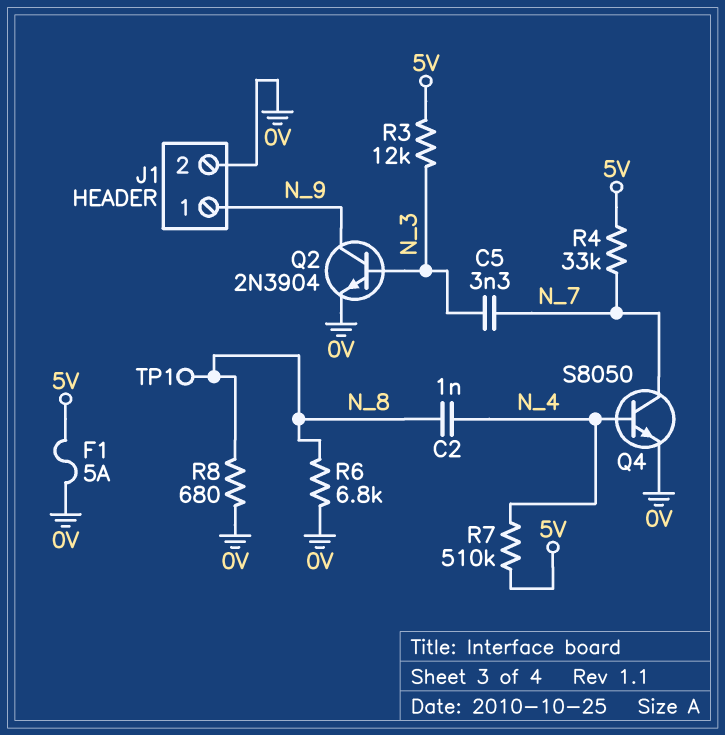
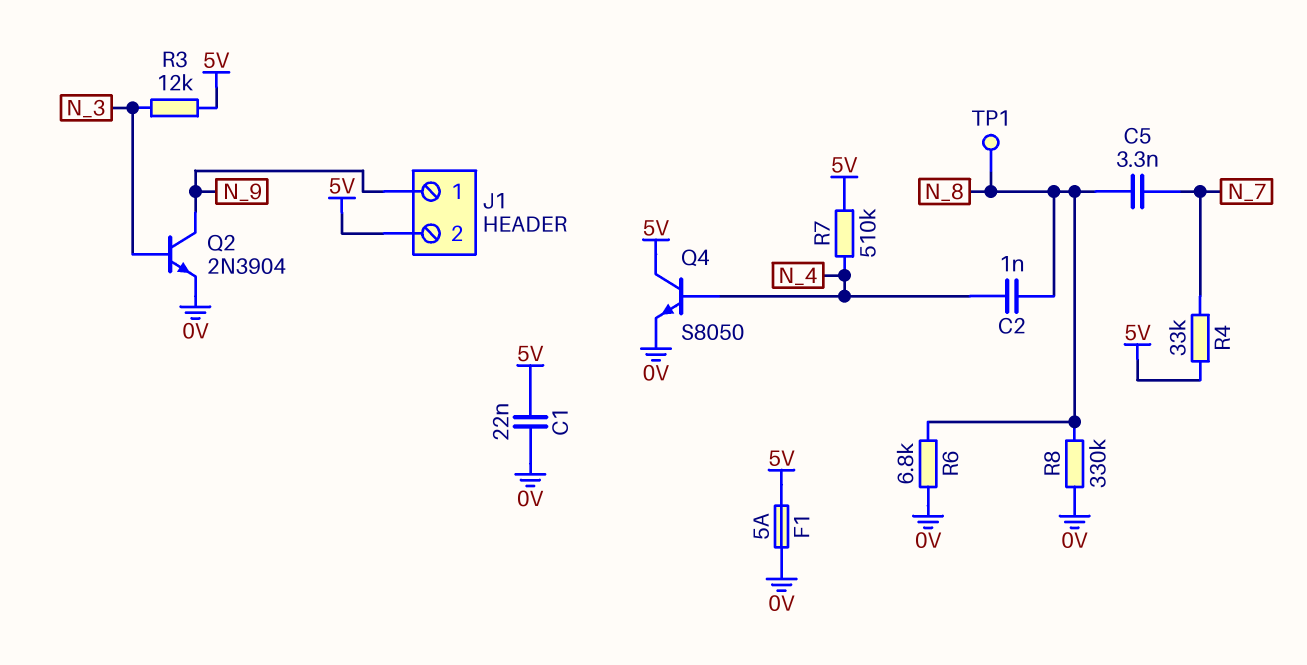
C1: none -> 22nF (0V, 5V)
C5: 3.3nF (N_3, N_7) -> 3.3nF (N_7, N_8)
J1 pin 2: 0V -> 5V
Q4: NPN S8050 (B N_4, C N_7, E 0V) -> NPN S8050 (B N_4, C 5V, E 0V)
R8: 680 (0V, N_8) -> 330k (0V, N_8)

